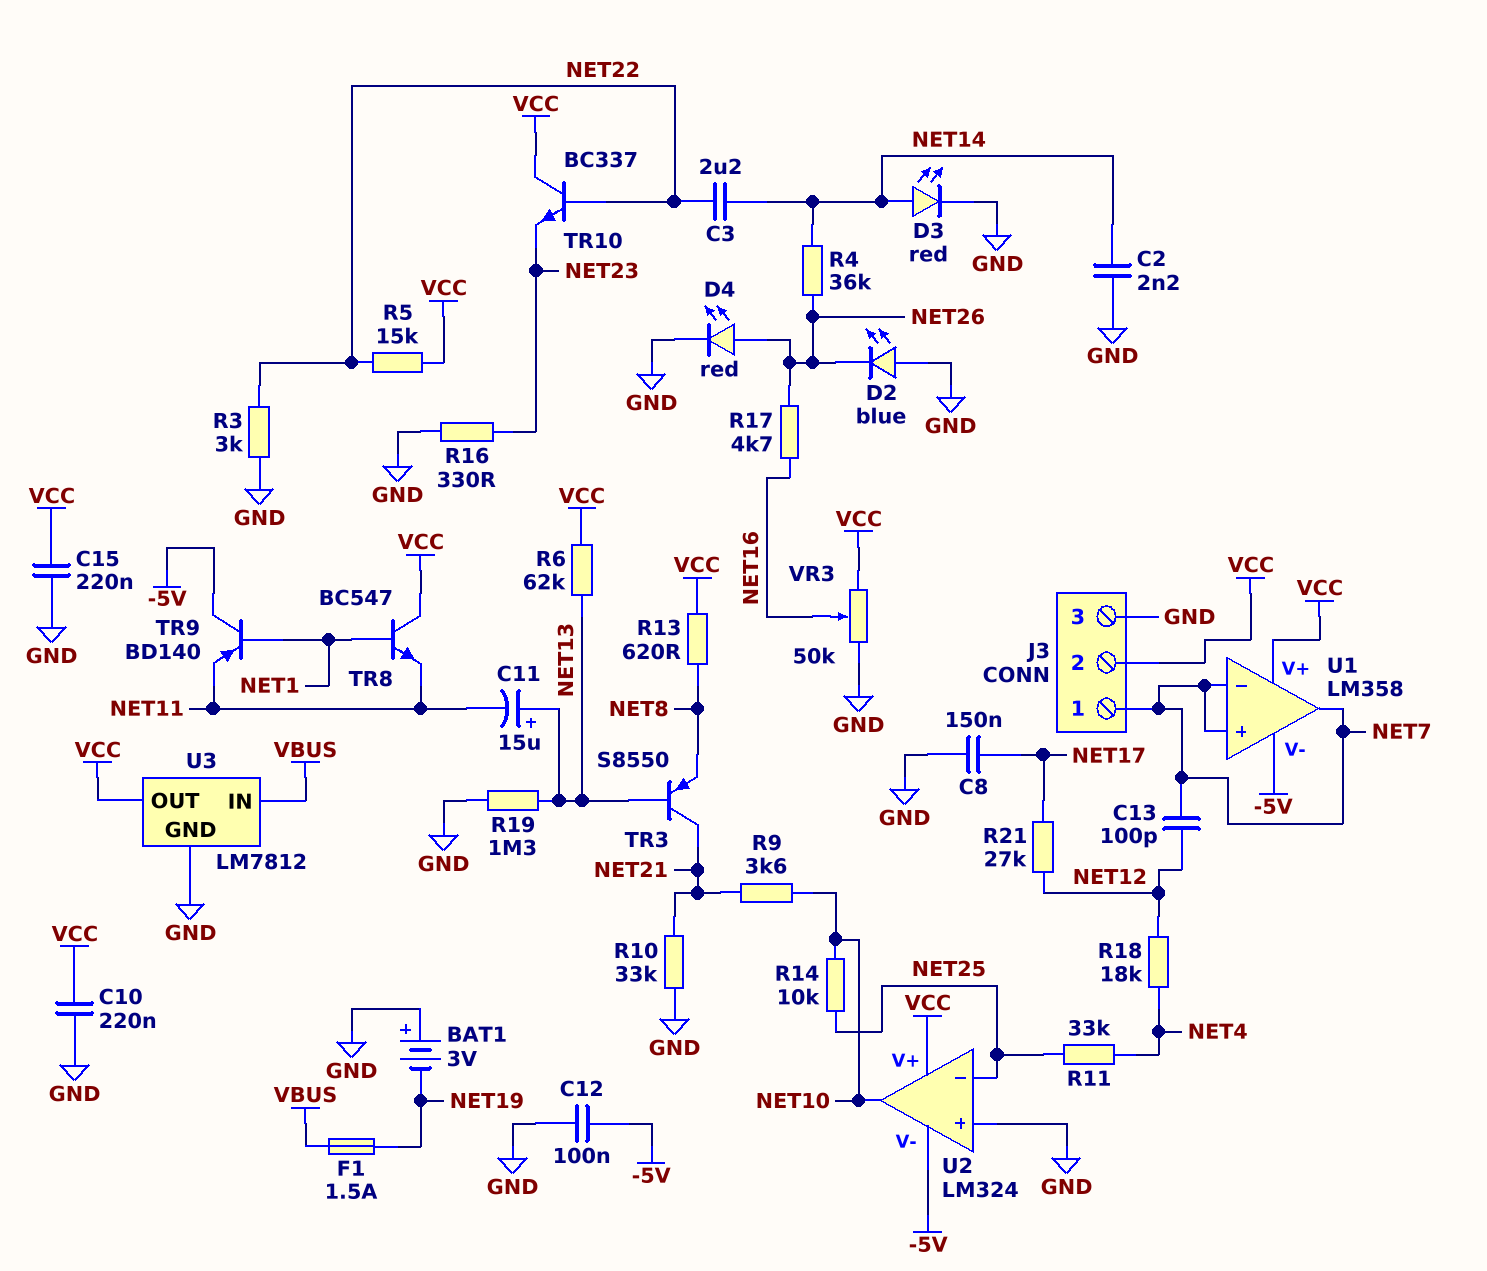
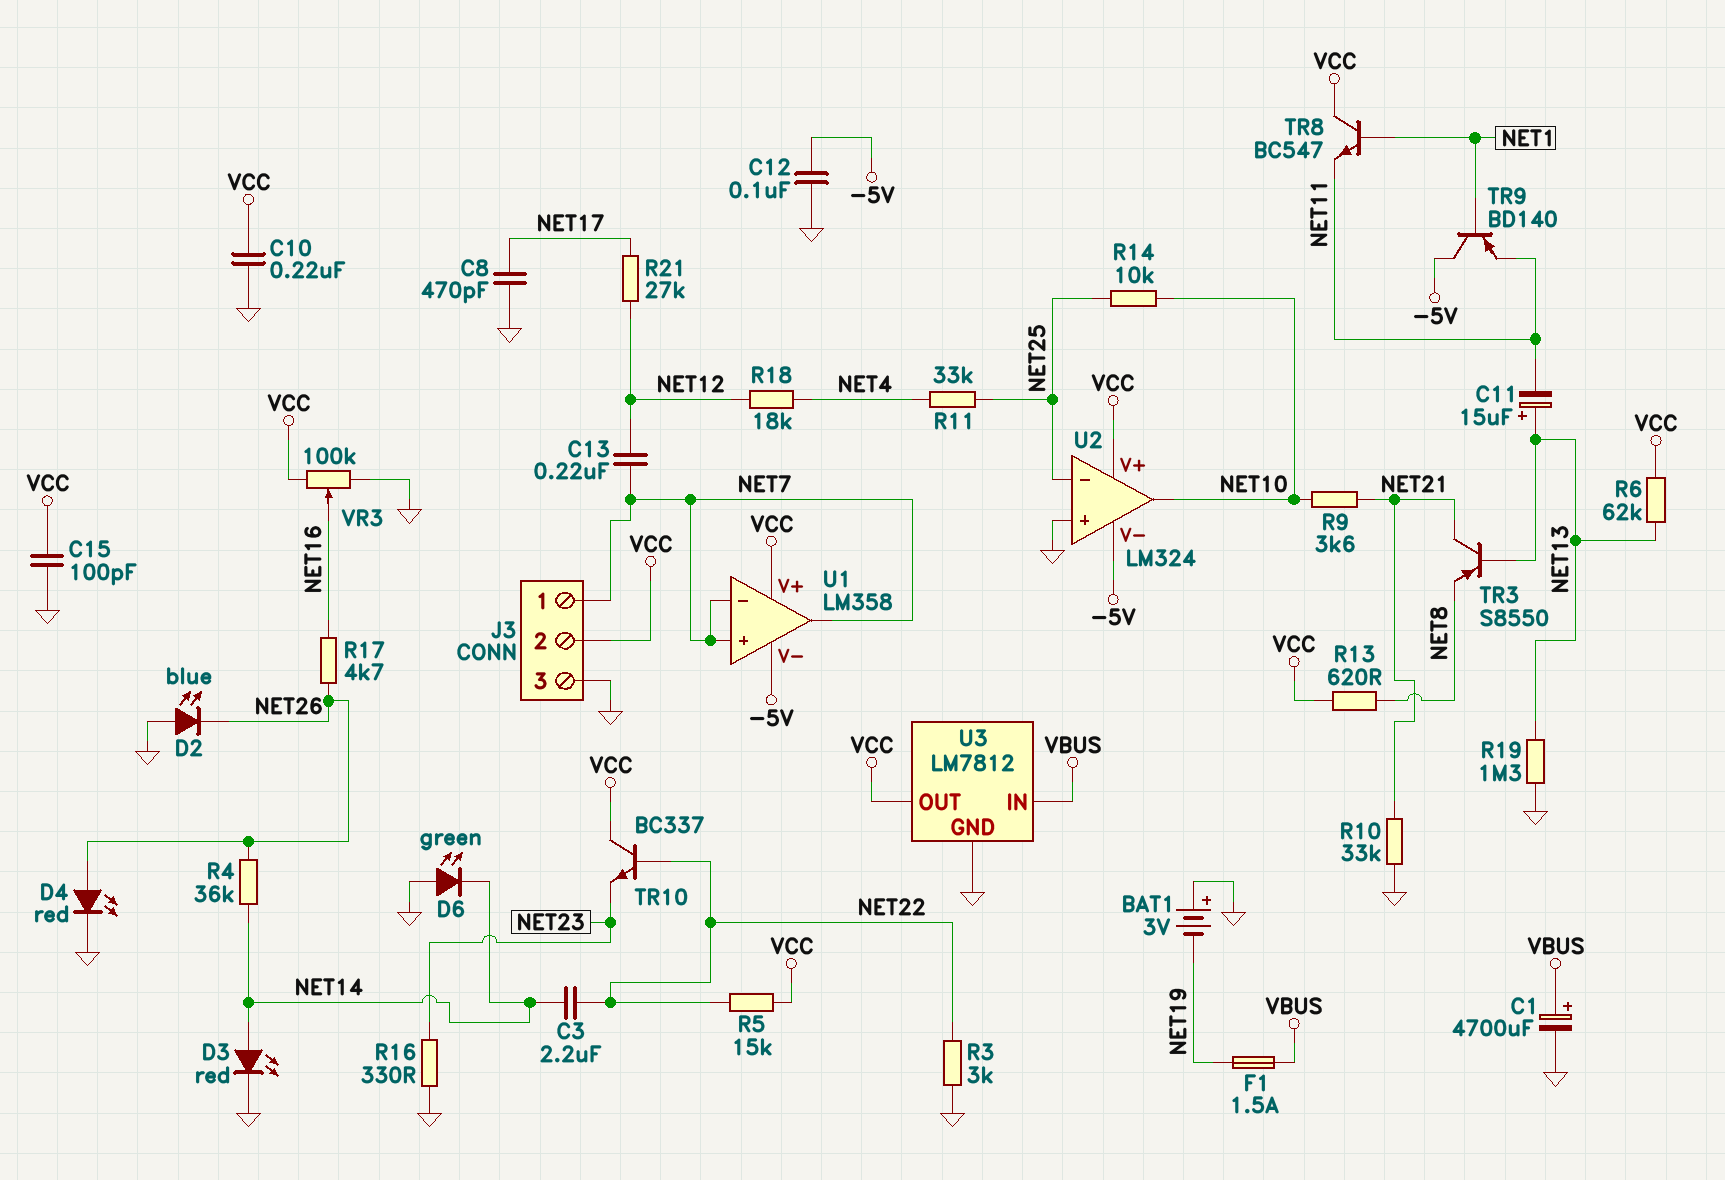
C1: none -> 4700uF (plus VBUS, minus GND)
C2: 2.2nF (GND, NET14) -> none
C8: 150nF (GND, NET17) -> 470pF (GND, NET17)
C13: 100pF (NET7, NET12) -> 220nF (NET7, NET12)
C15: 220nF (GND, VCC) -> 100pF (GND, VCC)
D6: none -> LED green (A GND, K NET14)
VR3: 50k (GND, VCC, wiper NET16) -> 100k (GND, VCC, wiper NET16)

